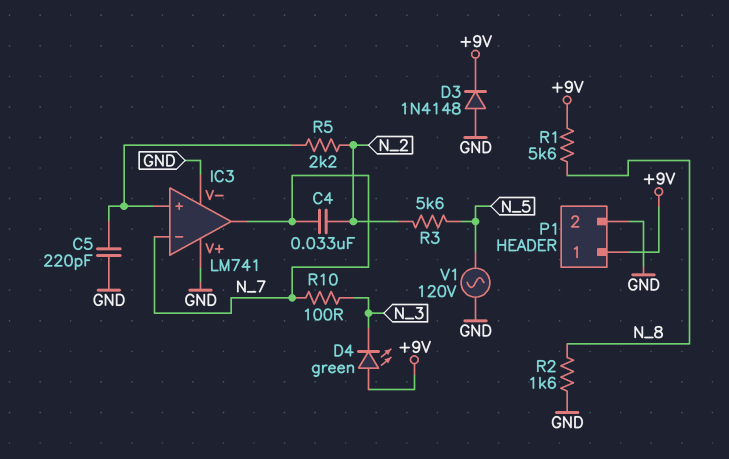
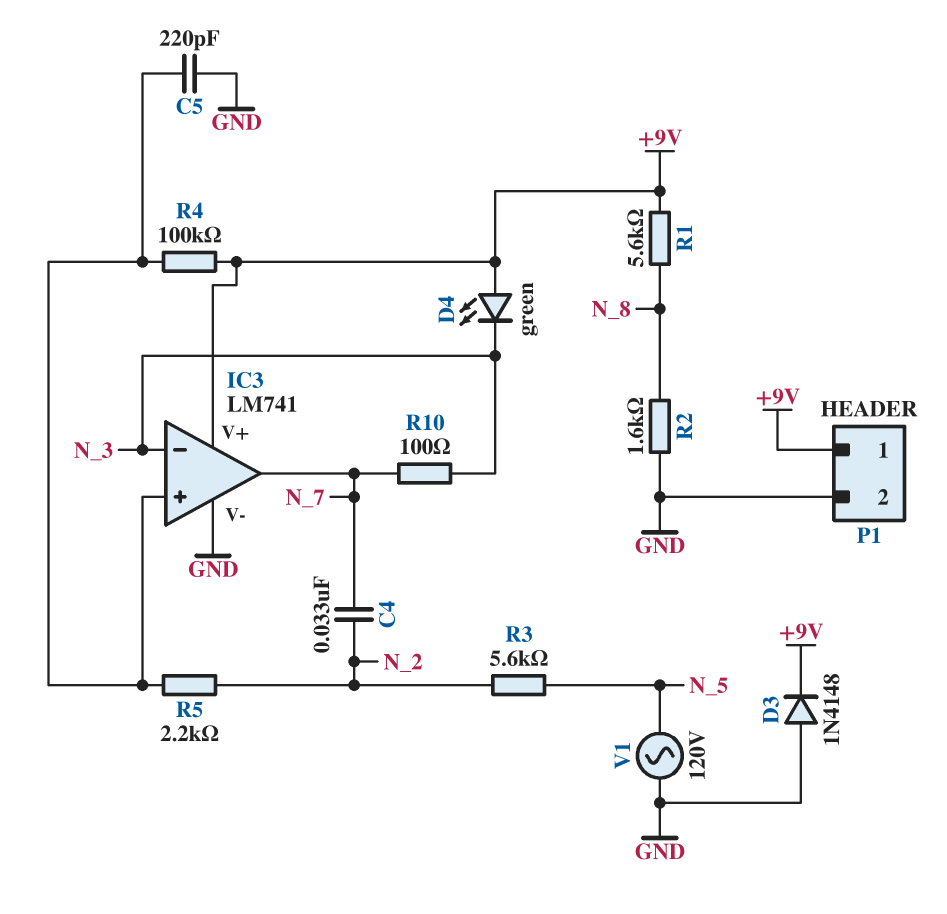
IC3 pin V+: GND -> +9V
IC3 pin in-: N_7 -> N_3
R4: none -> 100k (+9V, IC3/in+)

